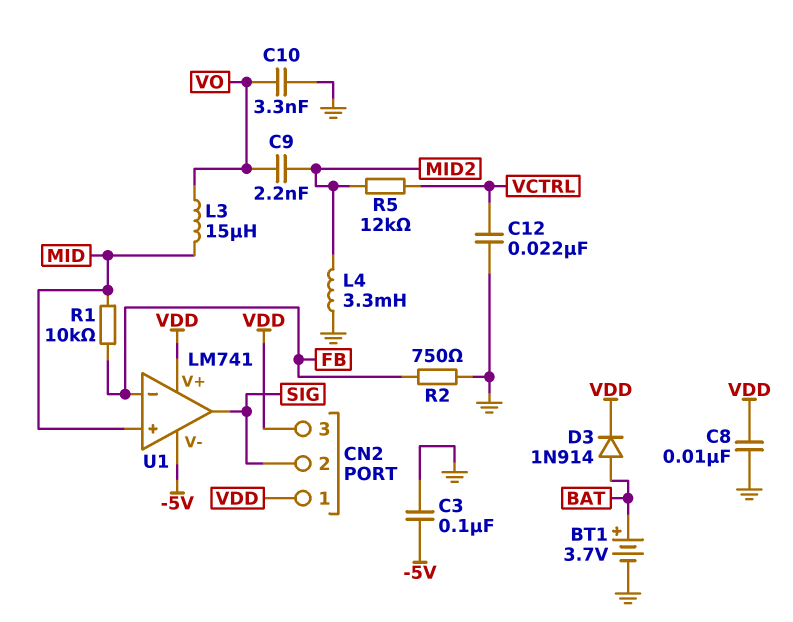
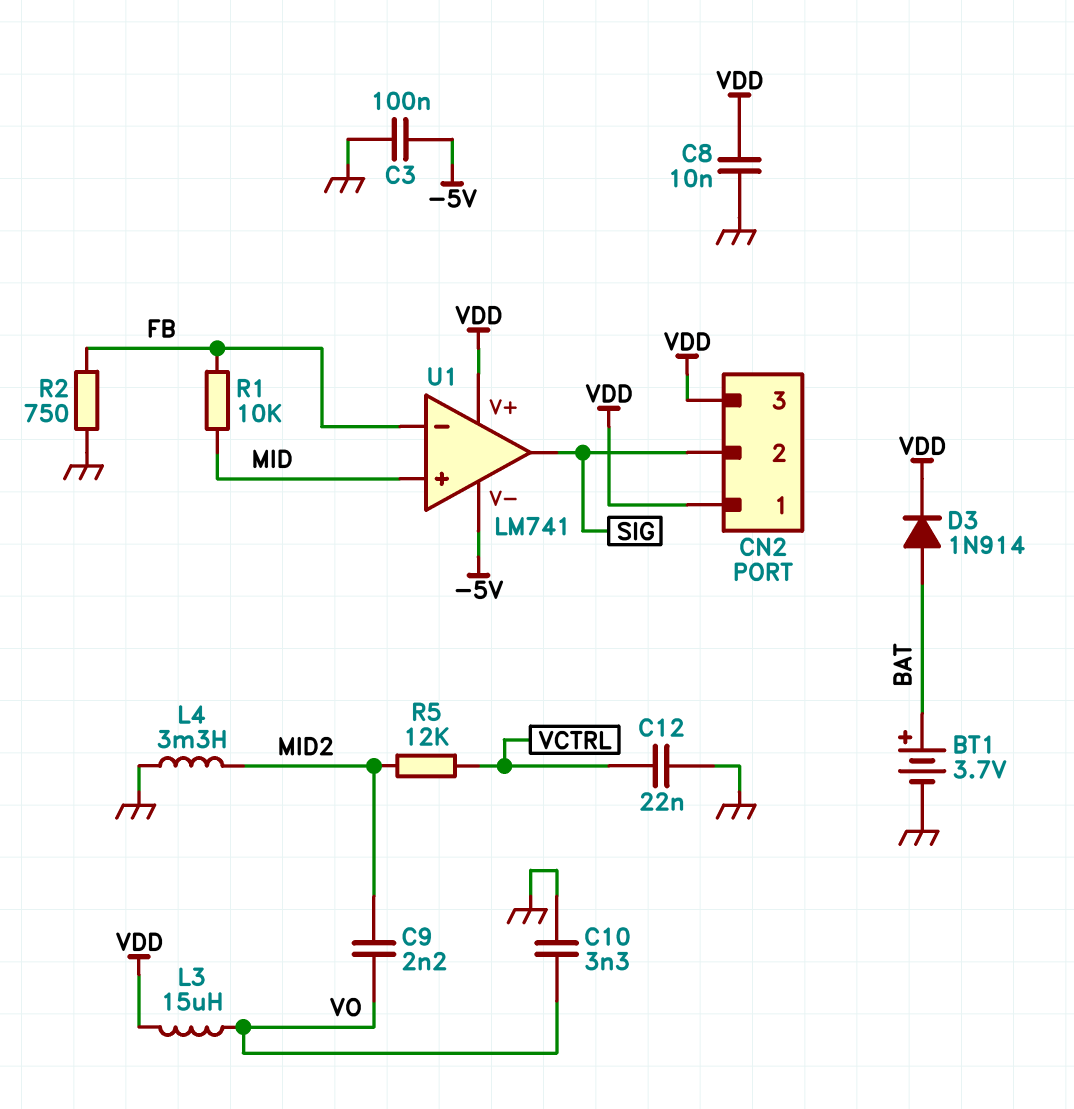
L3: 15uH (MID, VO) -> 15uH (VDD, VO)

